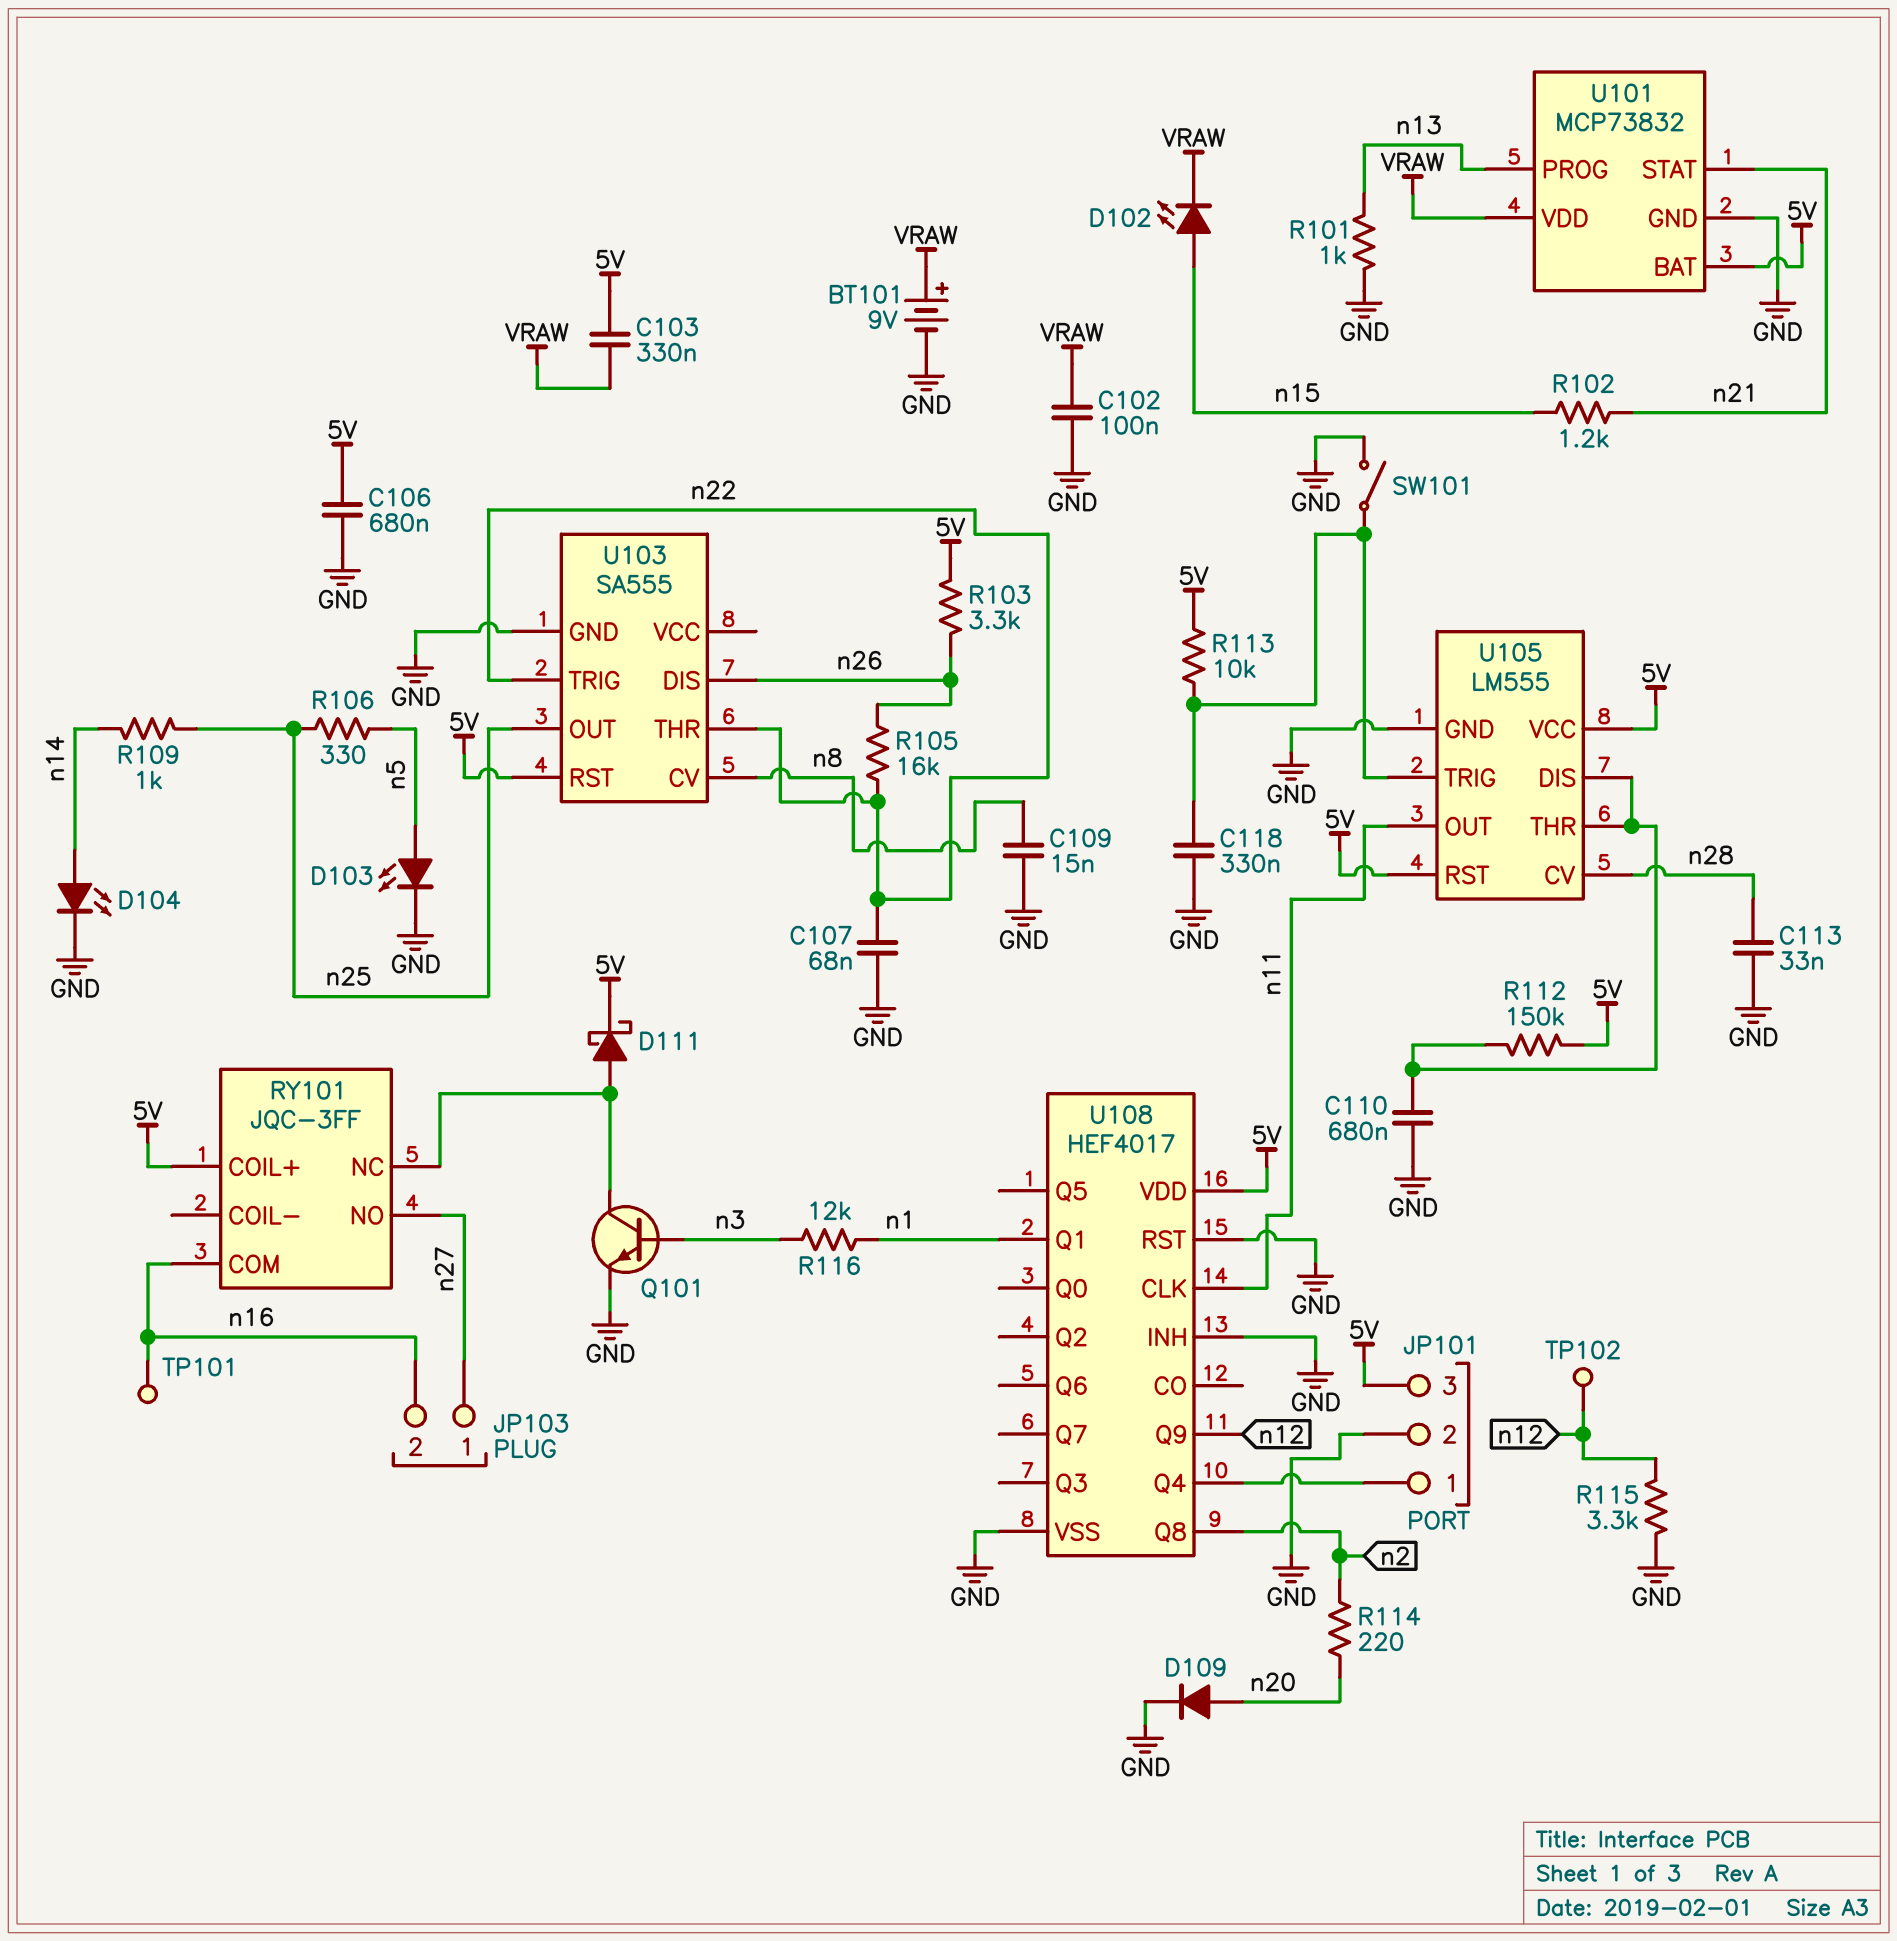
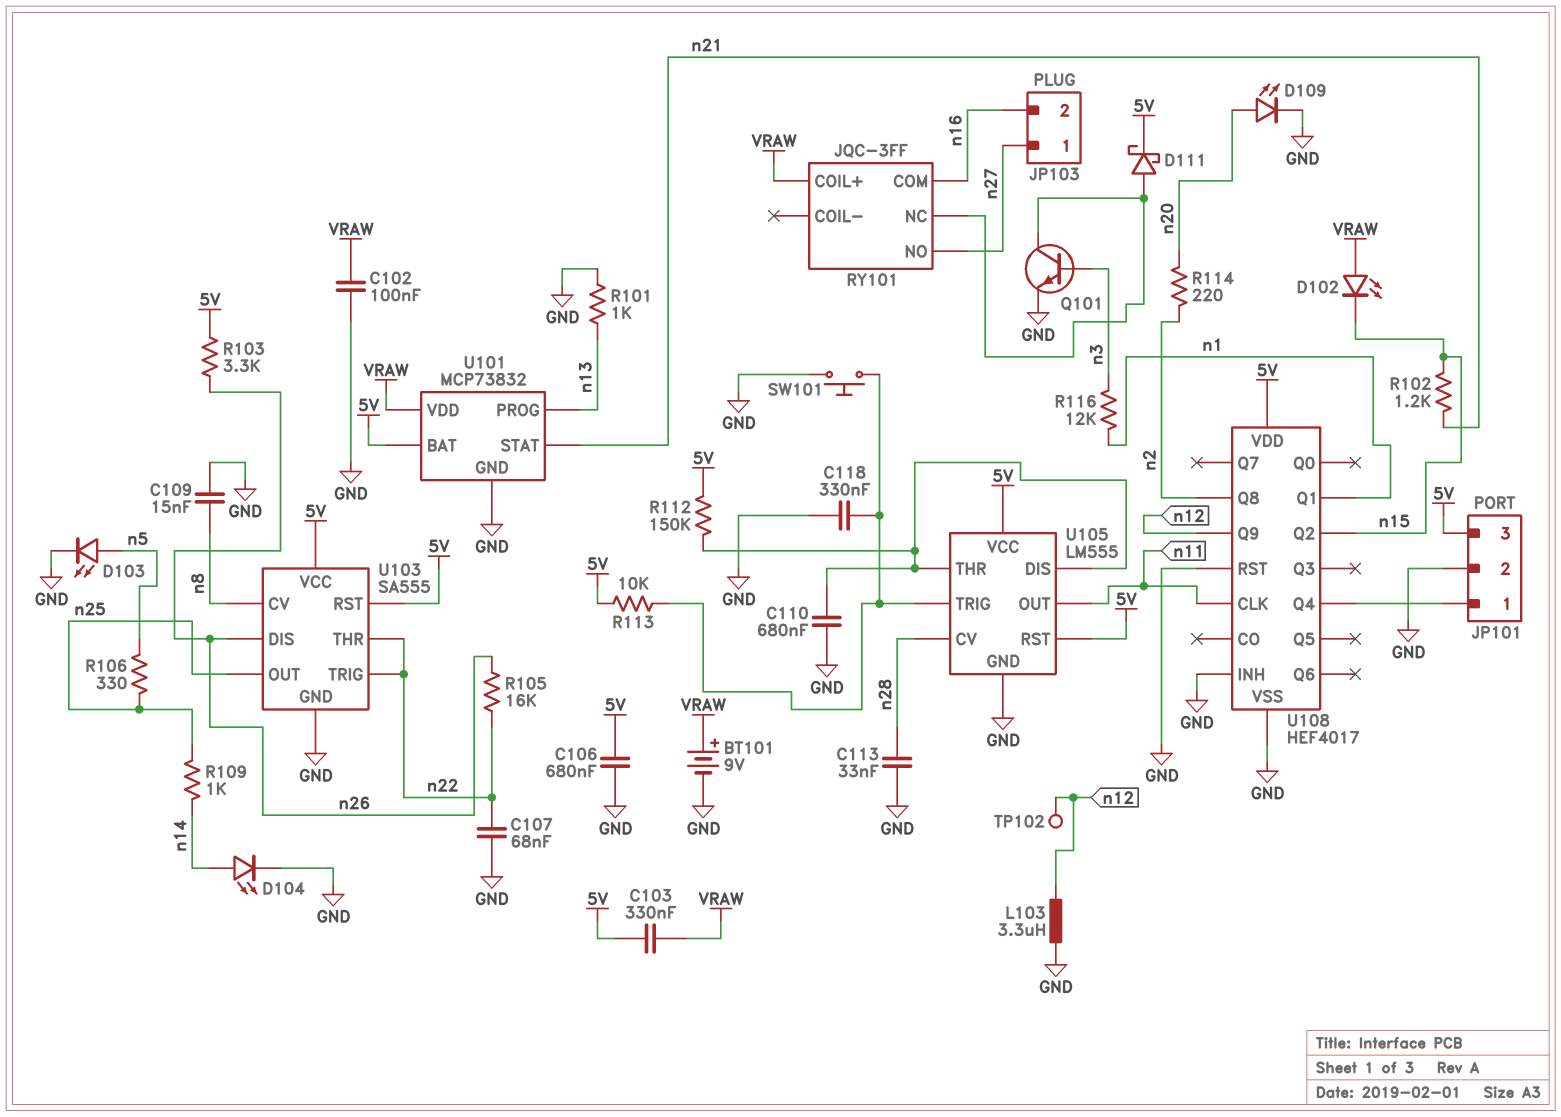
D102: LED (A n15, K VRAW) -> LED (A VRAW, K n15)
D109: diode (A n20, K GND) -> LED (A n20, K GND)
L103: none -> 3.3uH (GND, n12)
R115: 3.3k (GND, n12) -> none
RY101 pin COIL+: 5V -> VRAW
SW101: switch (GND, U105/TRIG) -> button (GND, U105/TRIG)
TP101: test point (n16) -> none
U103 pin VCC: none -> 5V
U108 pin Q2: none -> n15

